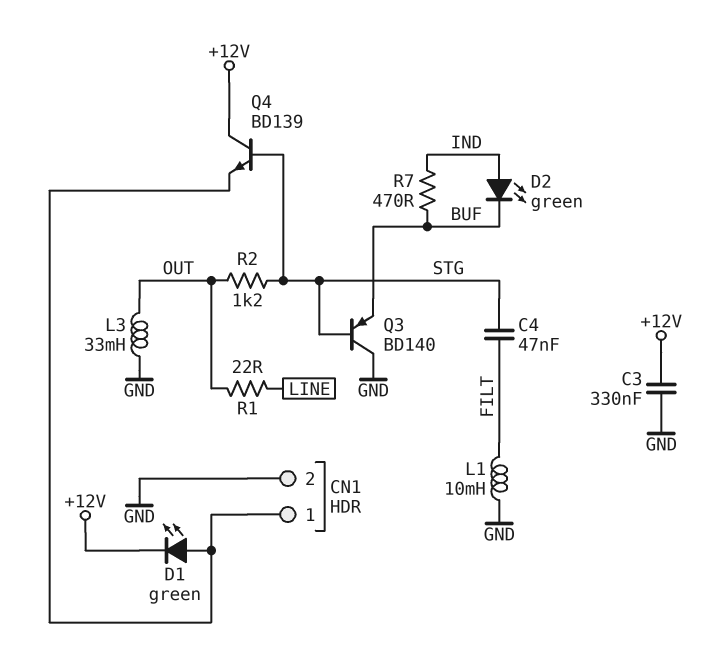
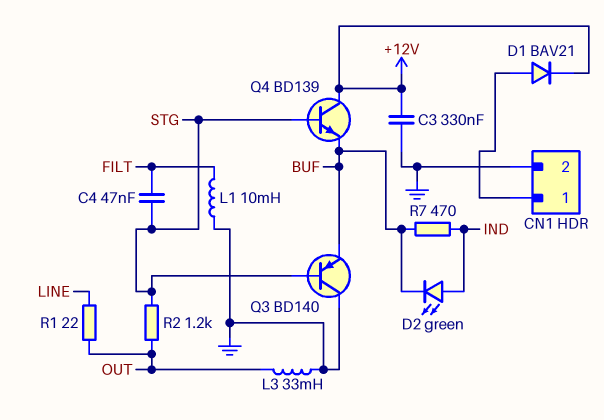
D1: LED green (A CN1/1, K +12V) -> diode BAV21 (A CN1/1, K +12V)
Q4: NPN BD139 (B STG, C +12V, E CN1/1) -> NPN BD139 (B STG, C +12V, E BUF)

